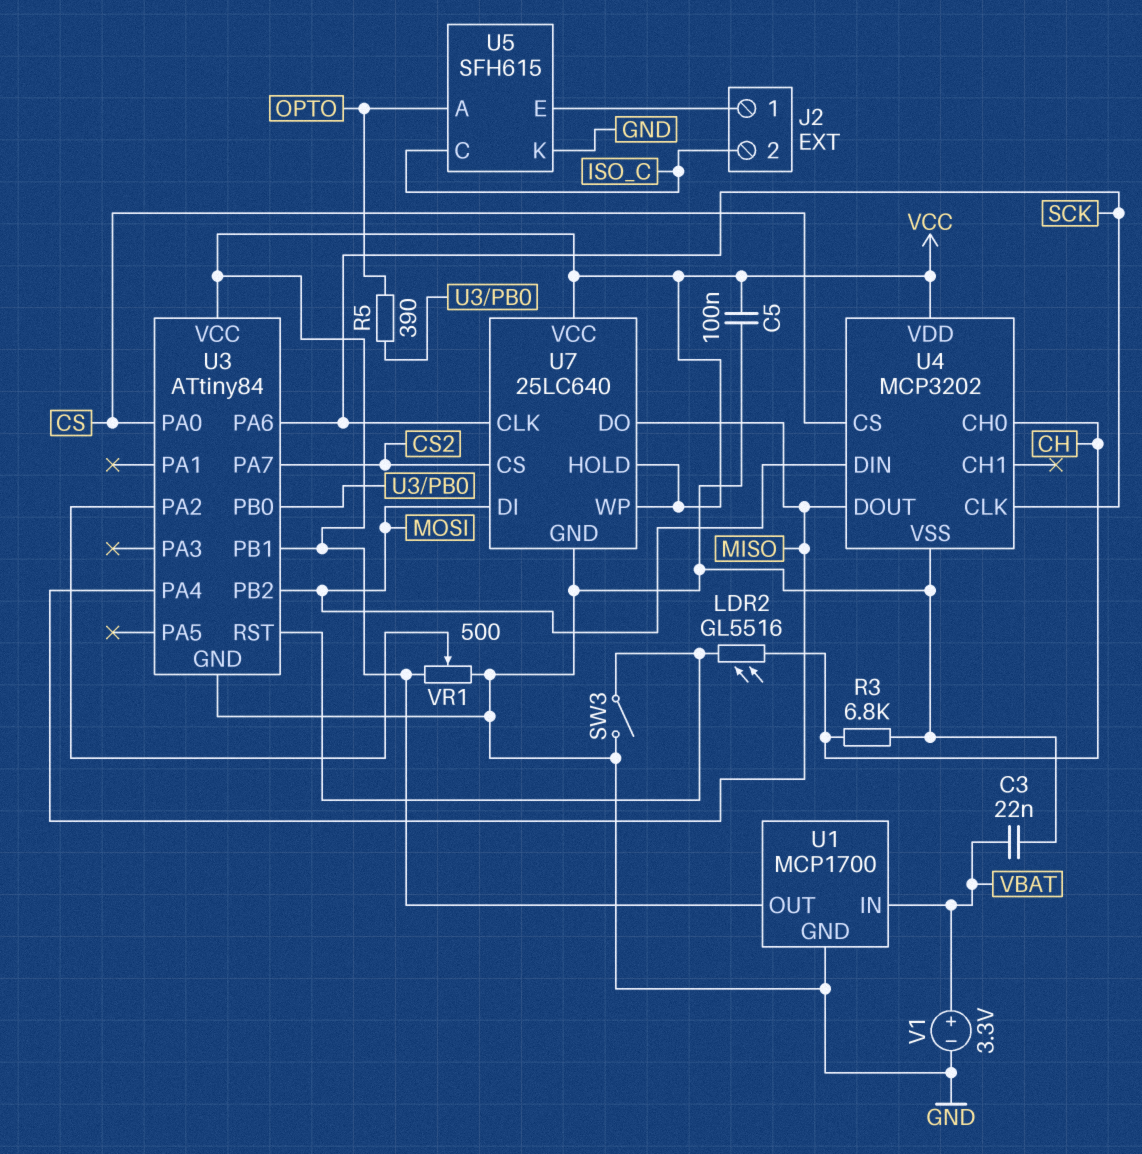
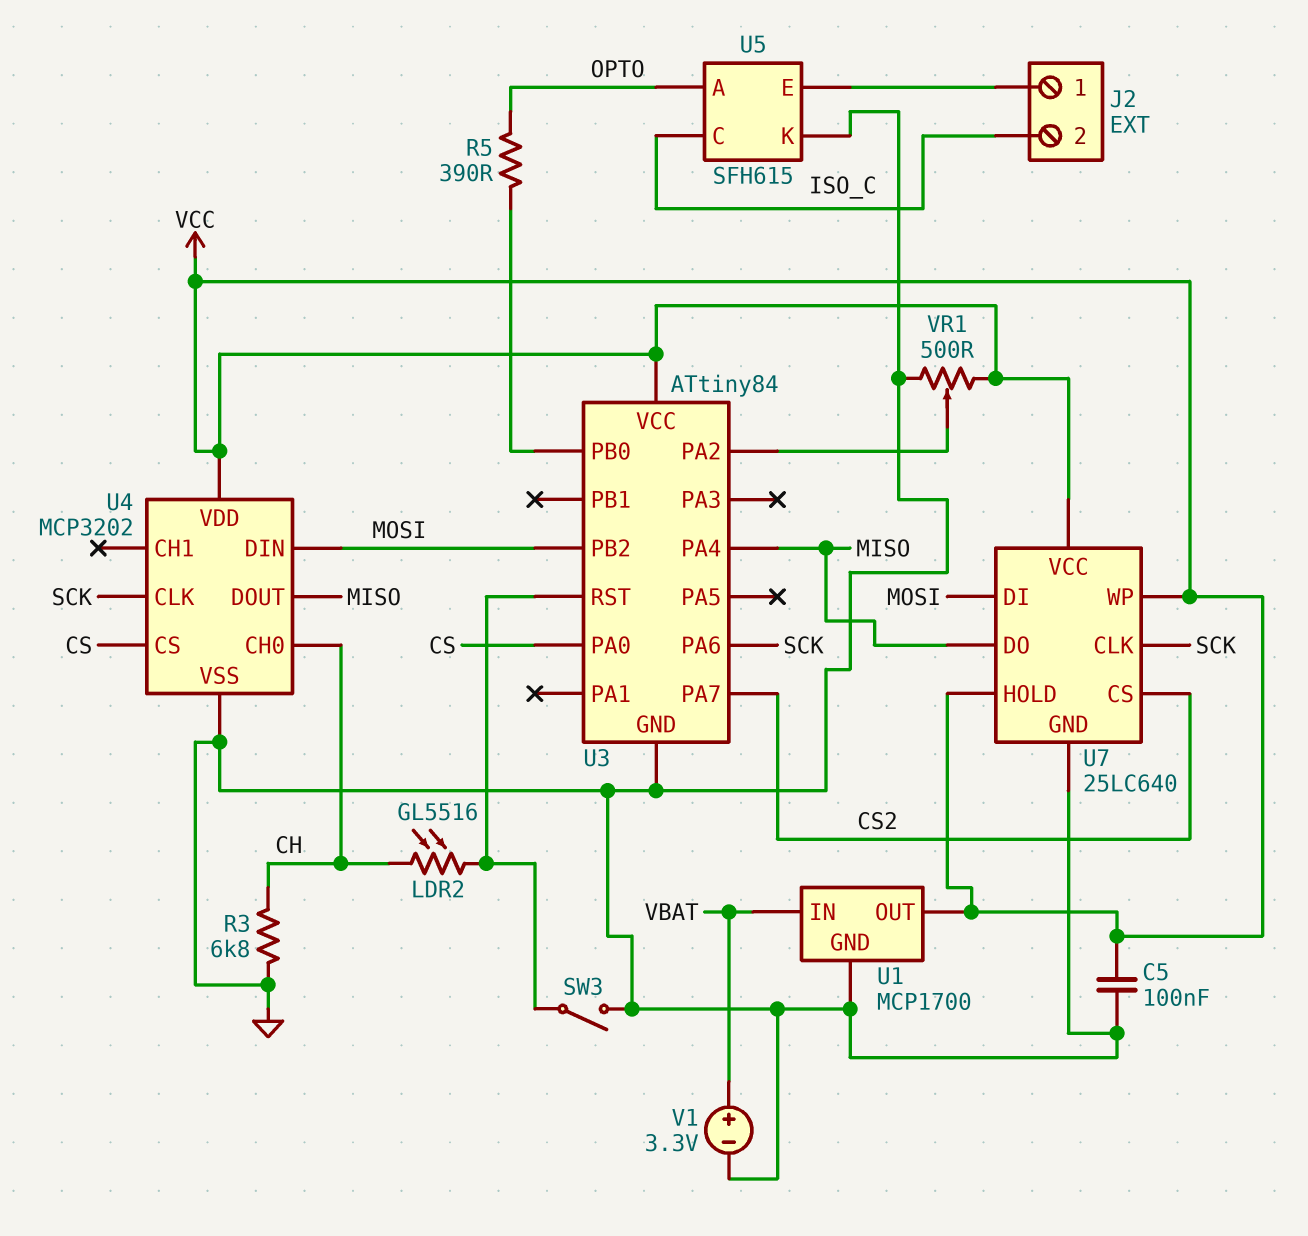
C3: 22nF (GND, VBAT) -> none
U3 pin PB1: VCC -> none

